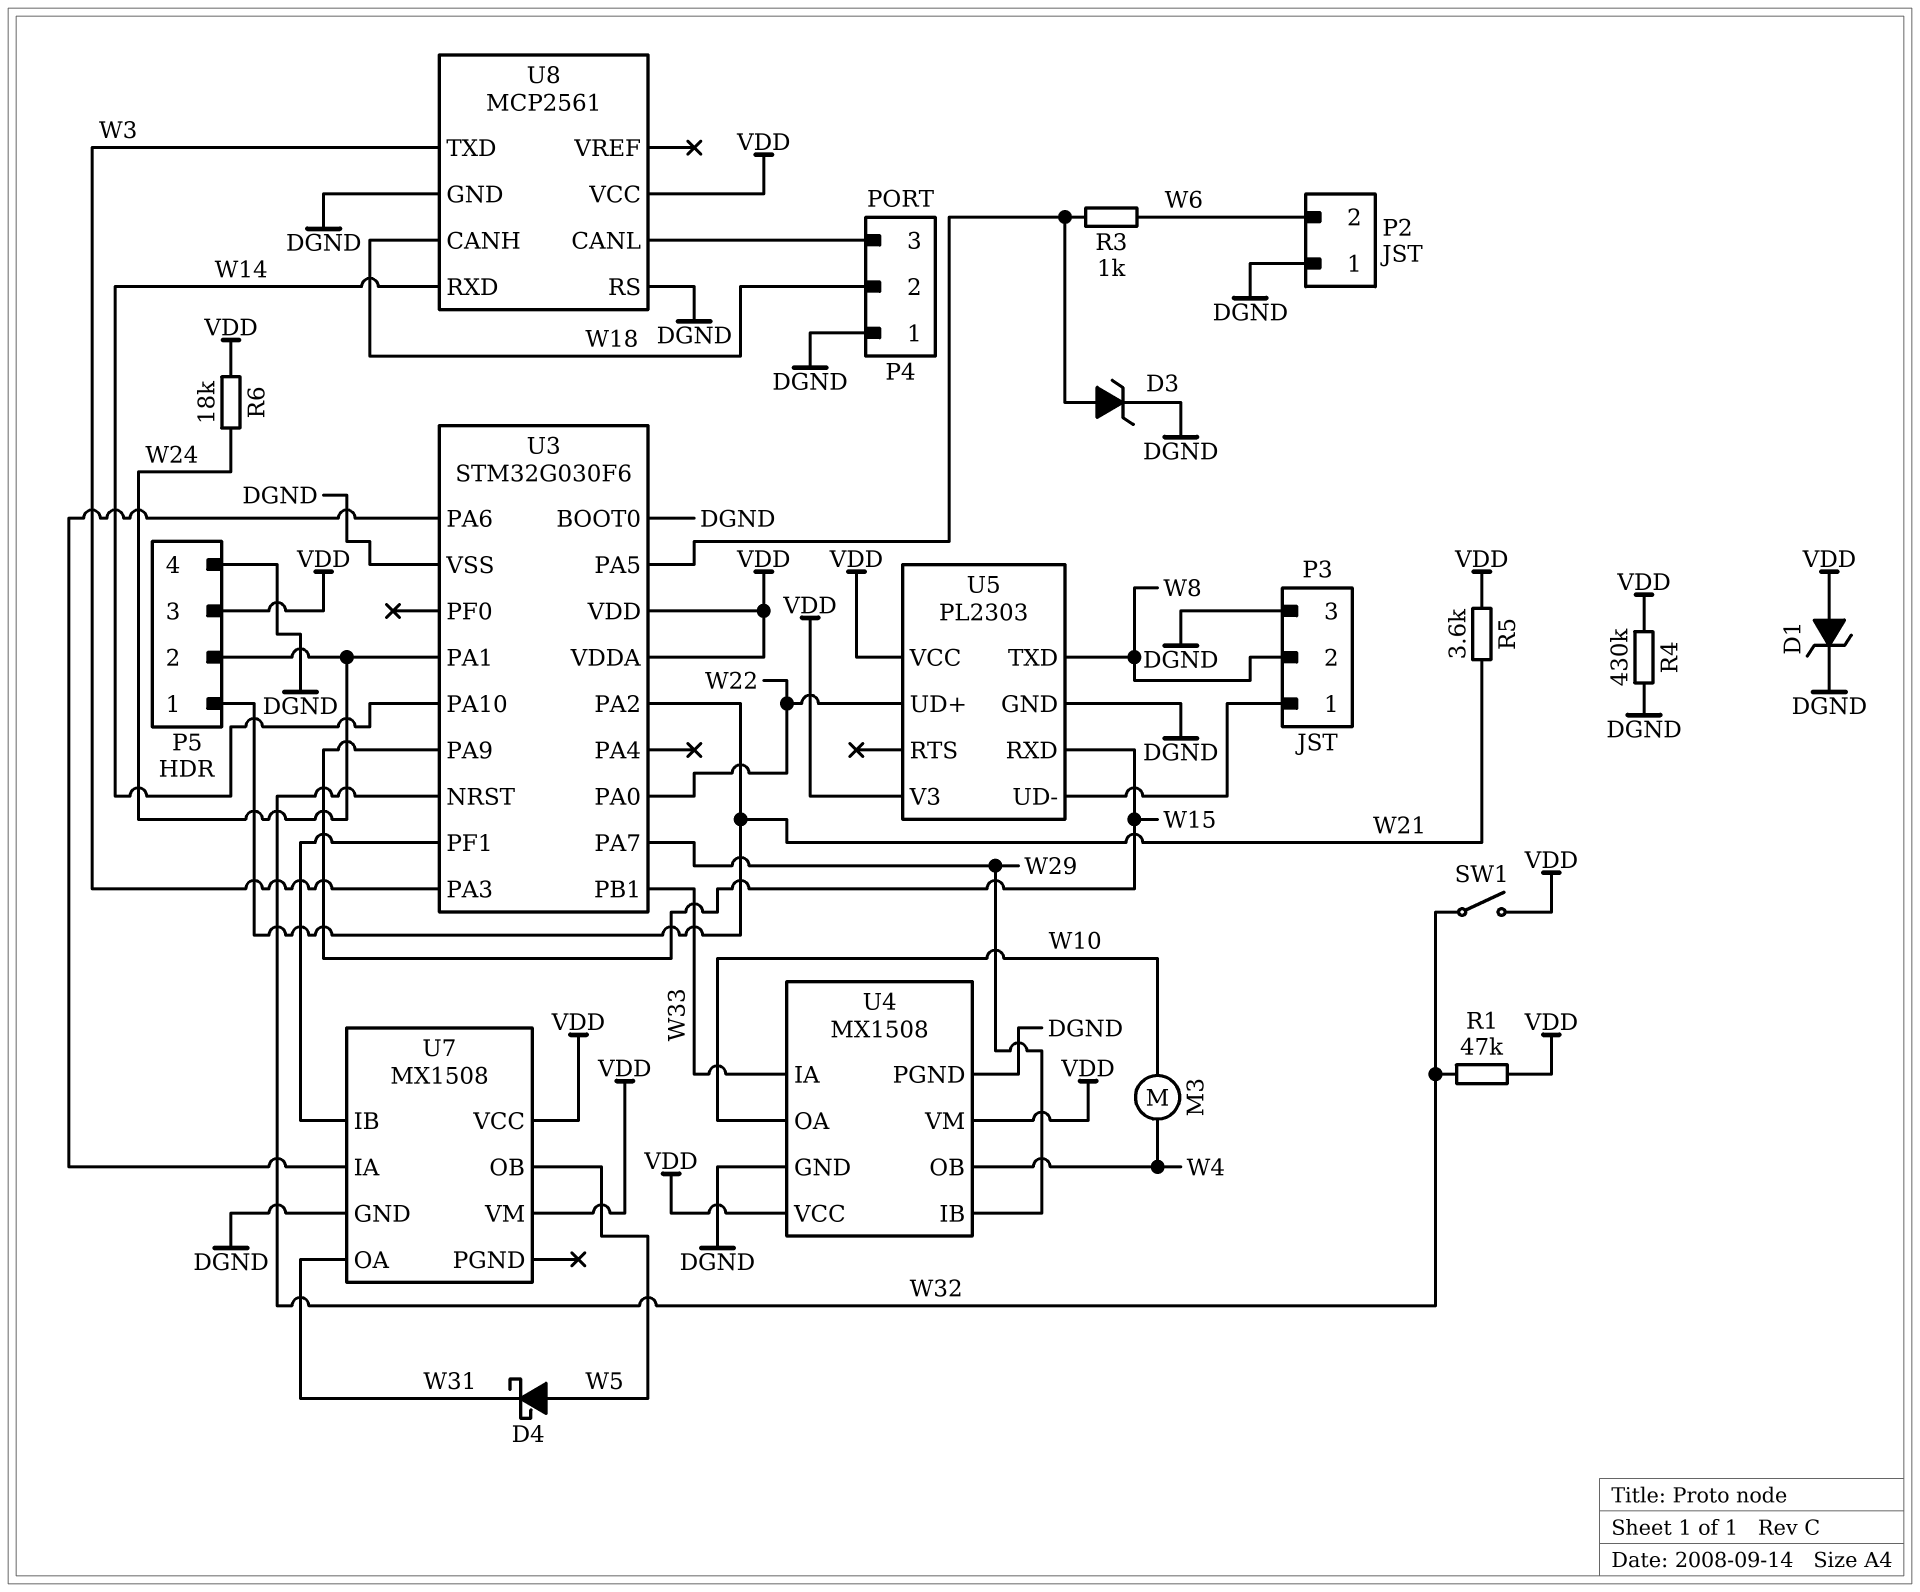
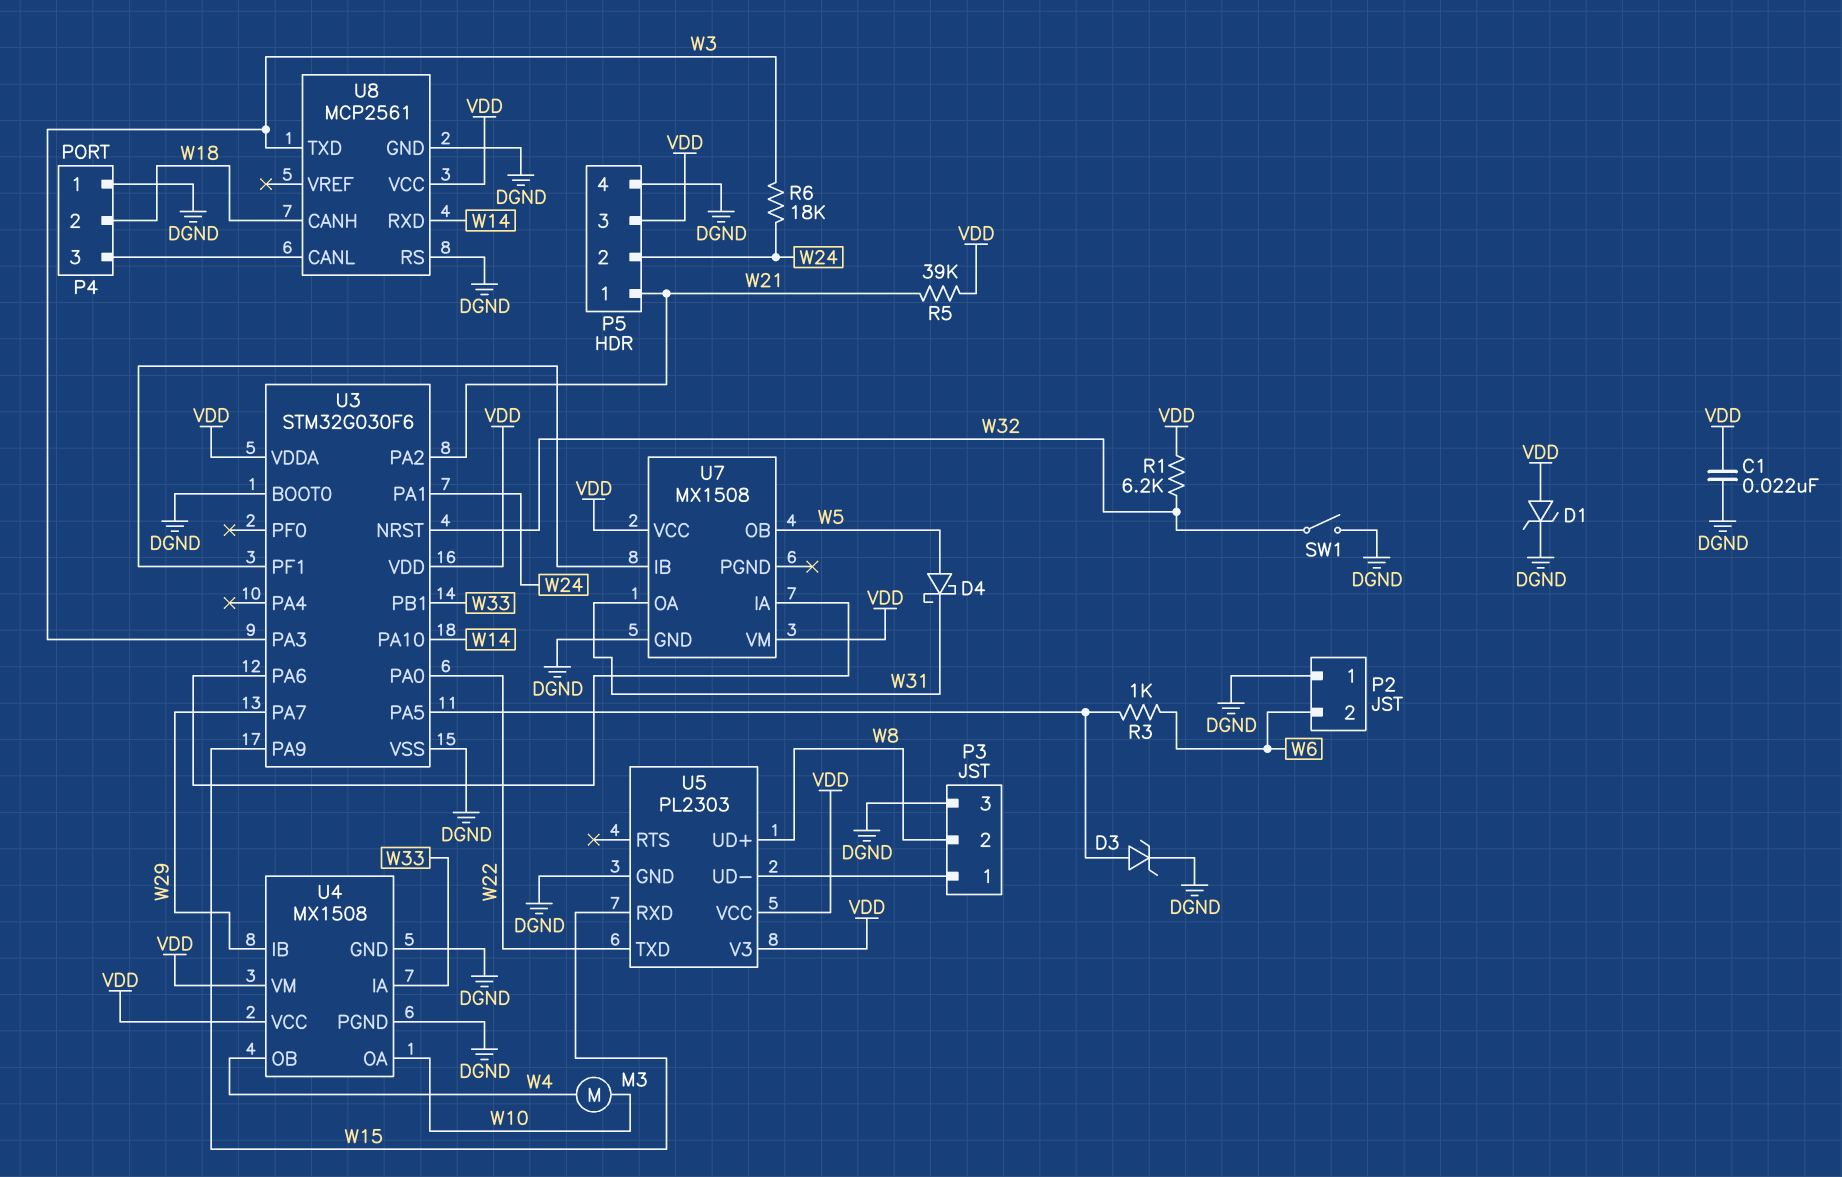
C1: none -> 22nF (DGND, VDD)
R1: 47k (VDD, W32) -> 6.2k (VDD, W32)
R4: 430k (DGND, VDD) -> none
R5: 3.6k (VDD, W21) -> 39k (VDD, W21)
R6: 18k (VDD, W24) -> 18k (W3, W24)
SW1: switch (VDD, W32) -> switch (DGND, W32)
U5 pin TXD: W8 -> W22
U5 pin UD+: W22 -> W8

